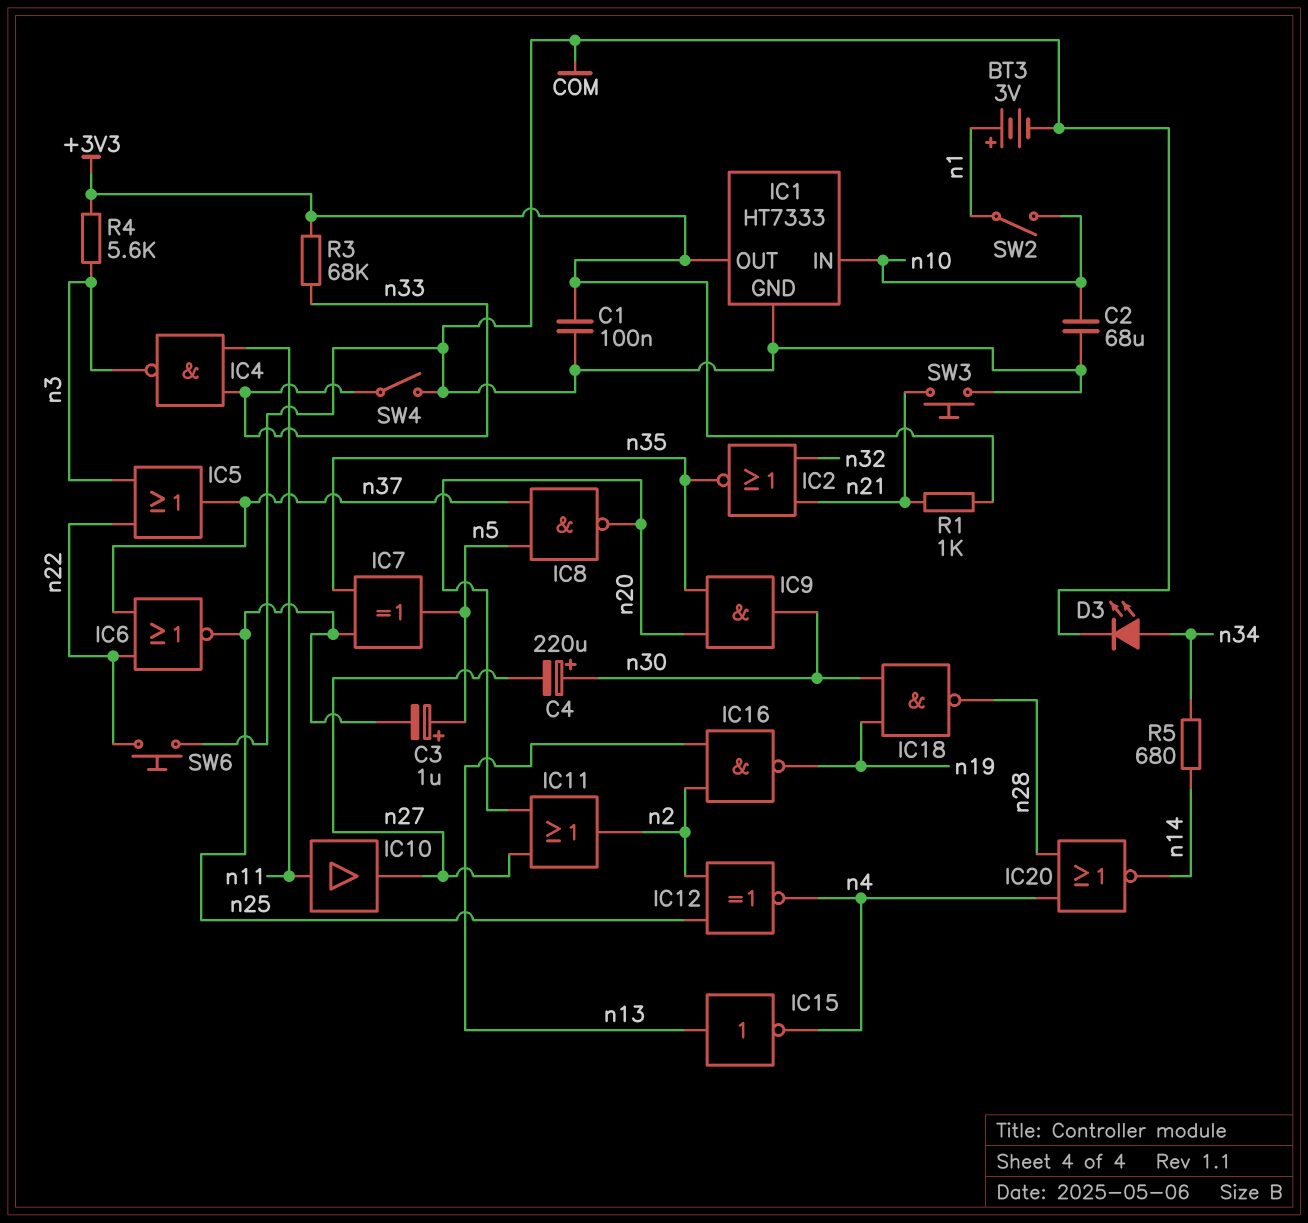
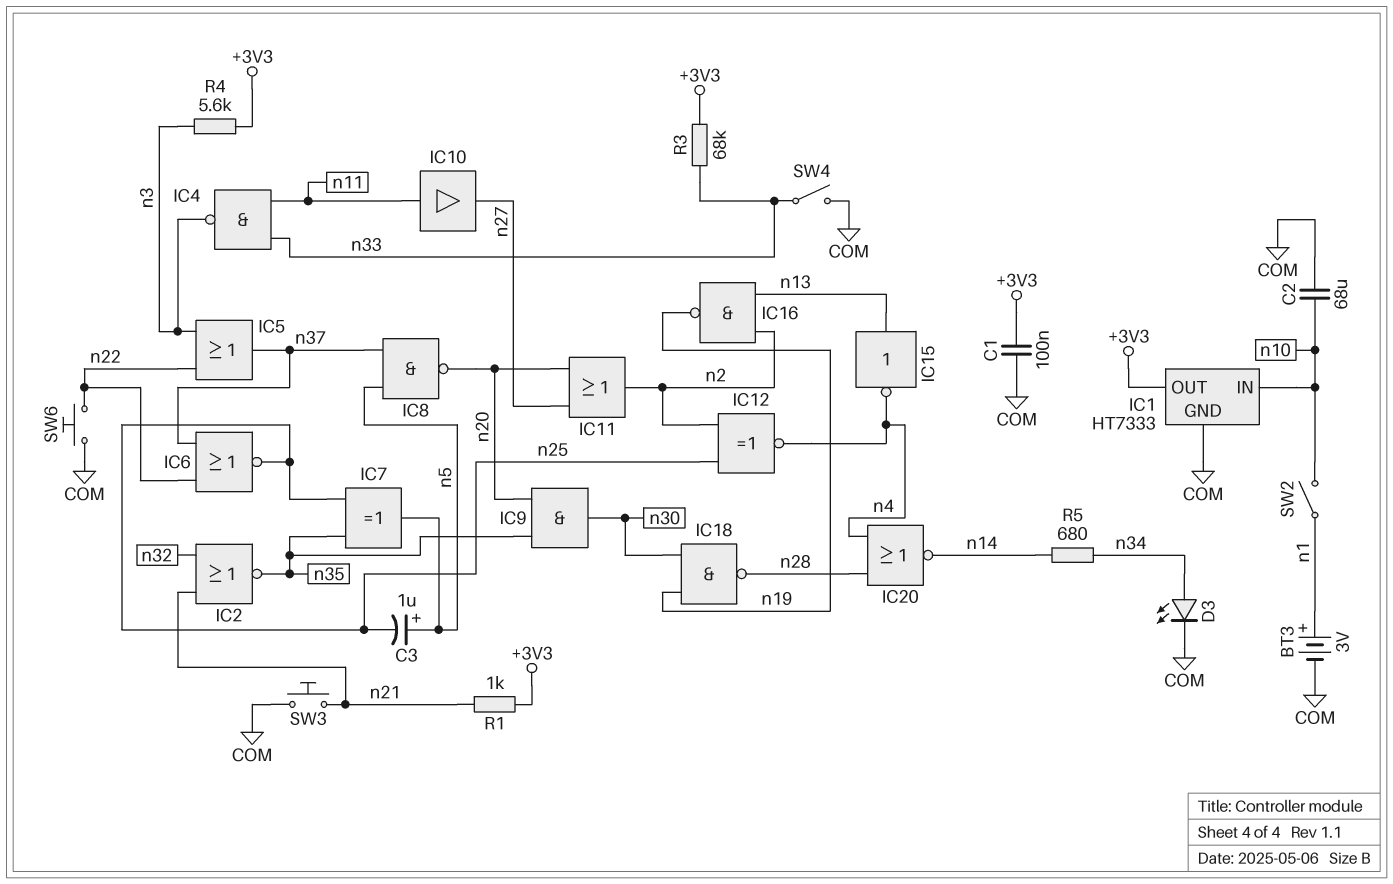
C4: 220uF (plus n30, minus n27) -> none

